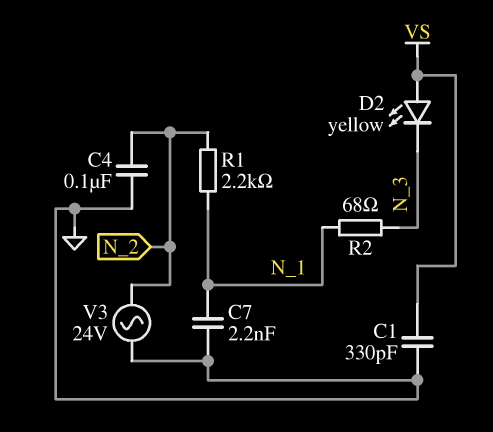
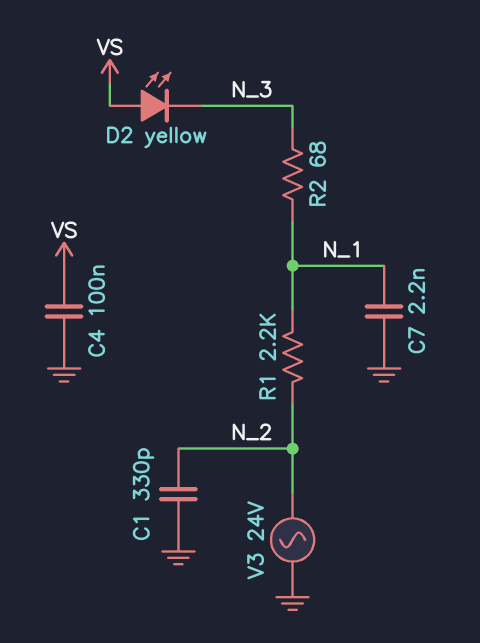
C1: 330pF (GND, VS) -> 330pF (GND, N_2)
C4: 100nF (GND, N_2) -> 100nF (GND, VS)

